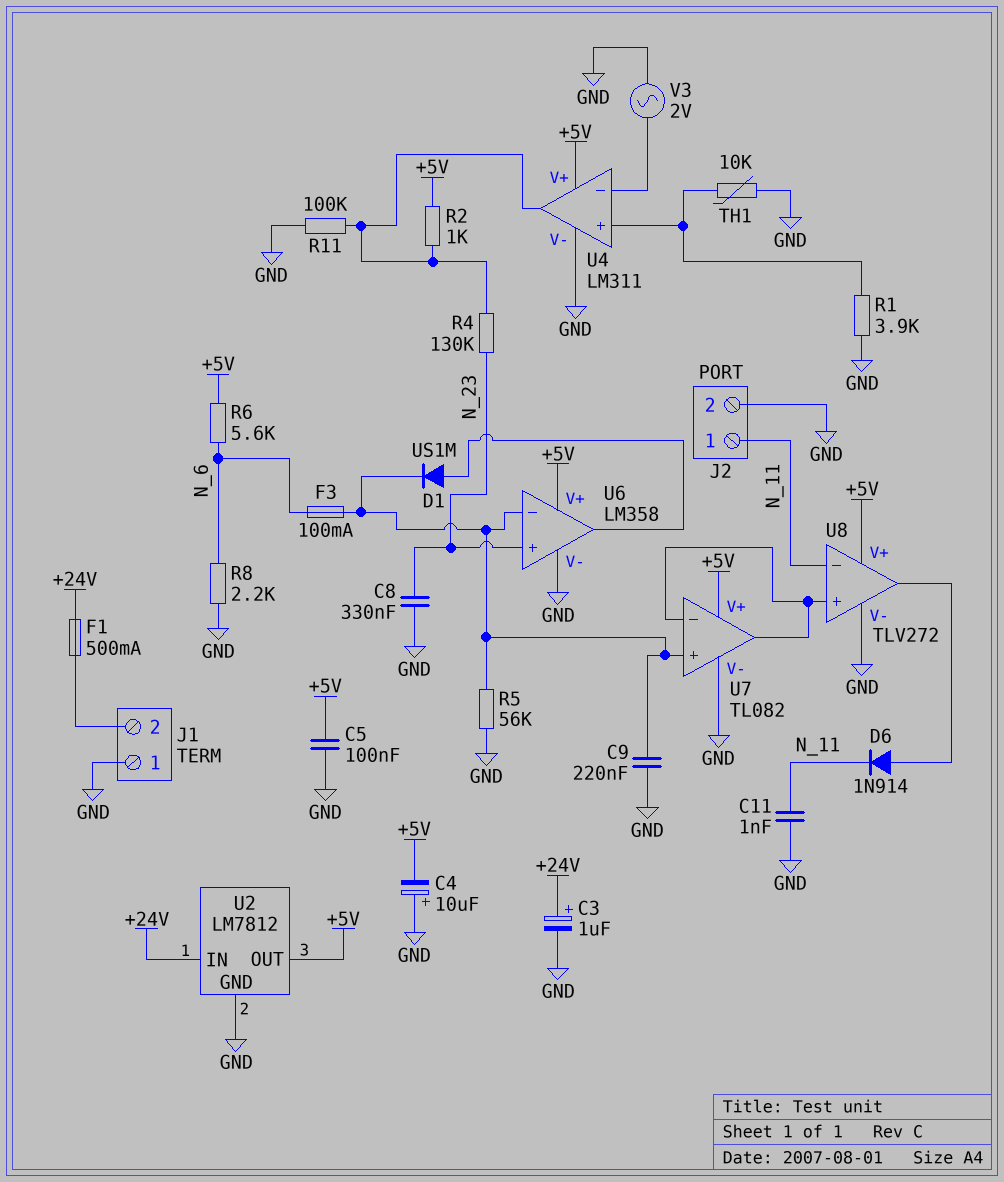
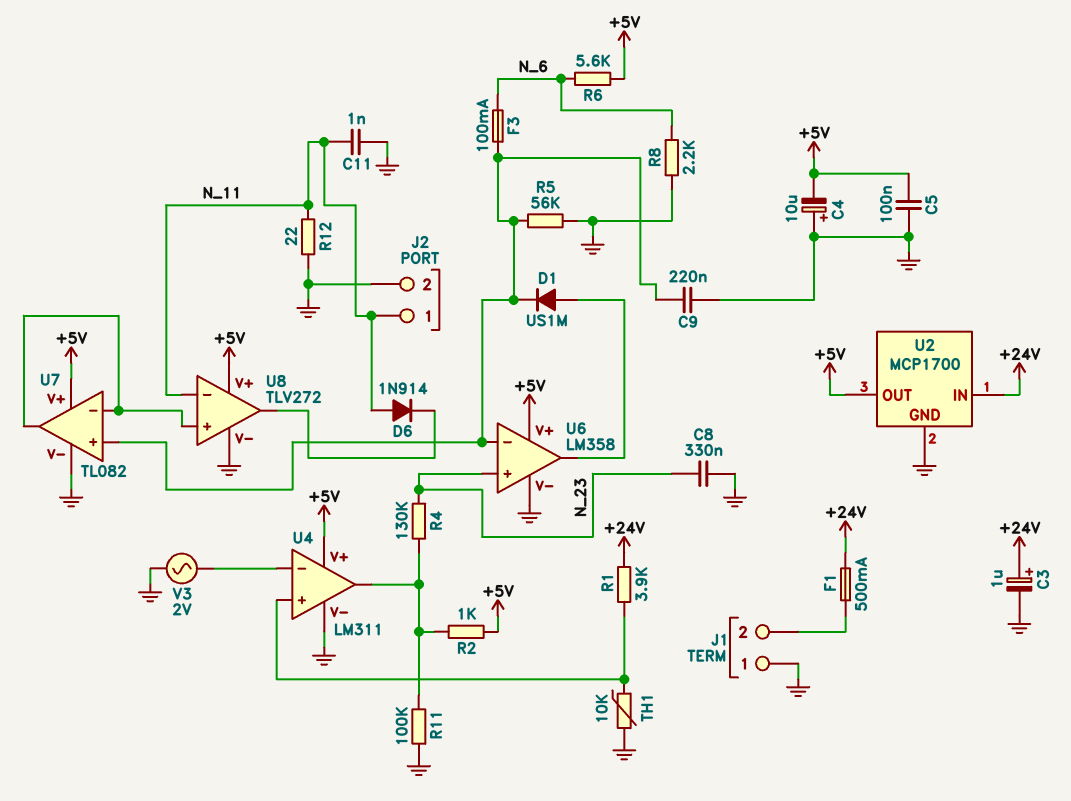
D6: diode 1N914 (A U8/out, K N_11) -> diode 1N914 (A N_11, K U8/out)
R1: 3.9k (GND, U4/in+) -> 3.9k (+24V, U4/in+)
R12: none -> 22 (GND, N_11)
U2: LM7812 -> MCP1700

